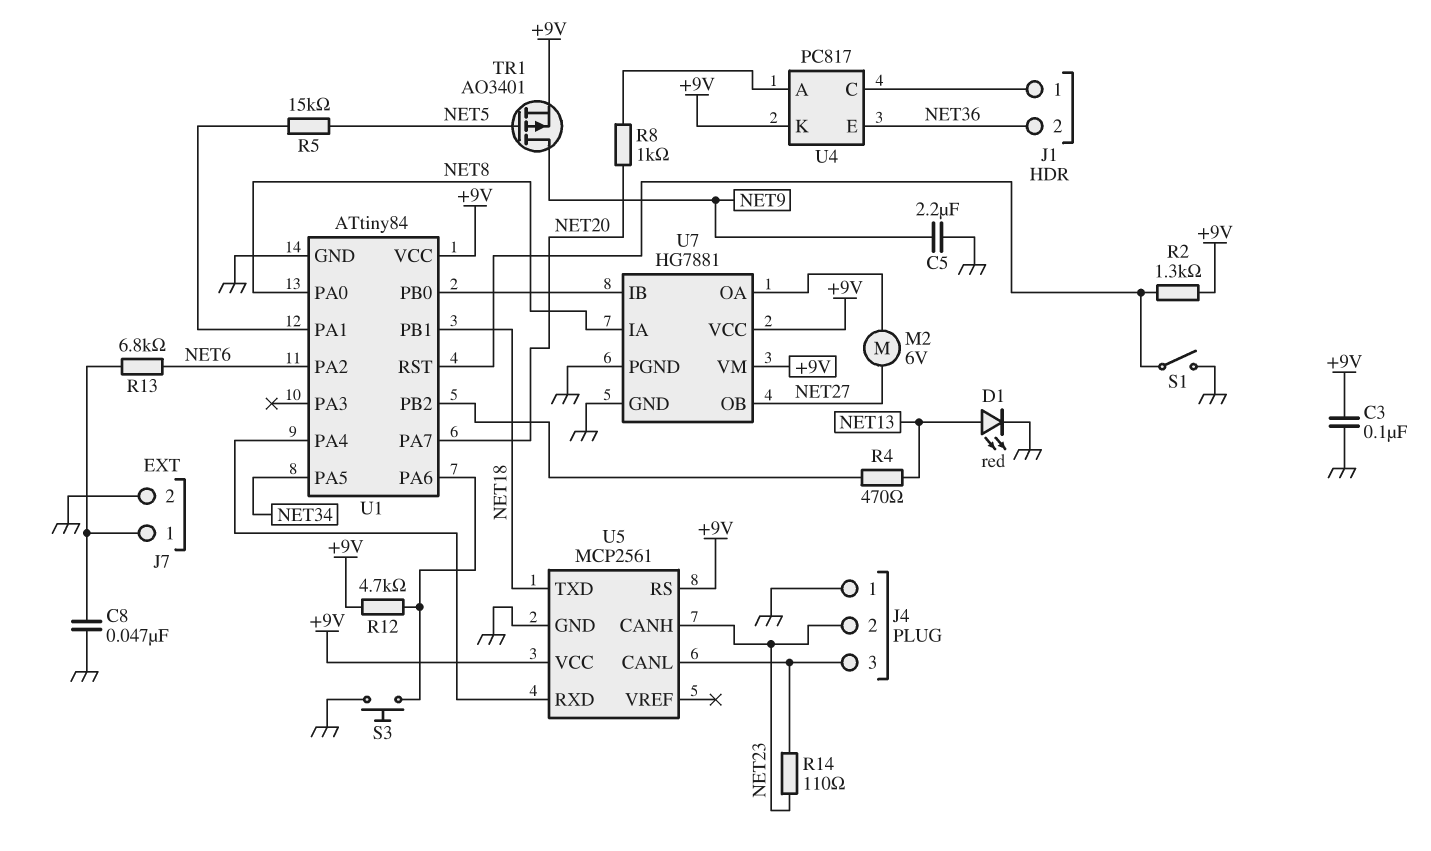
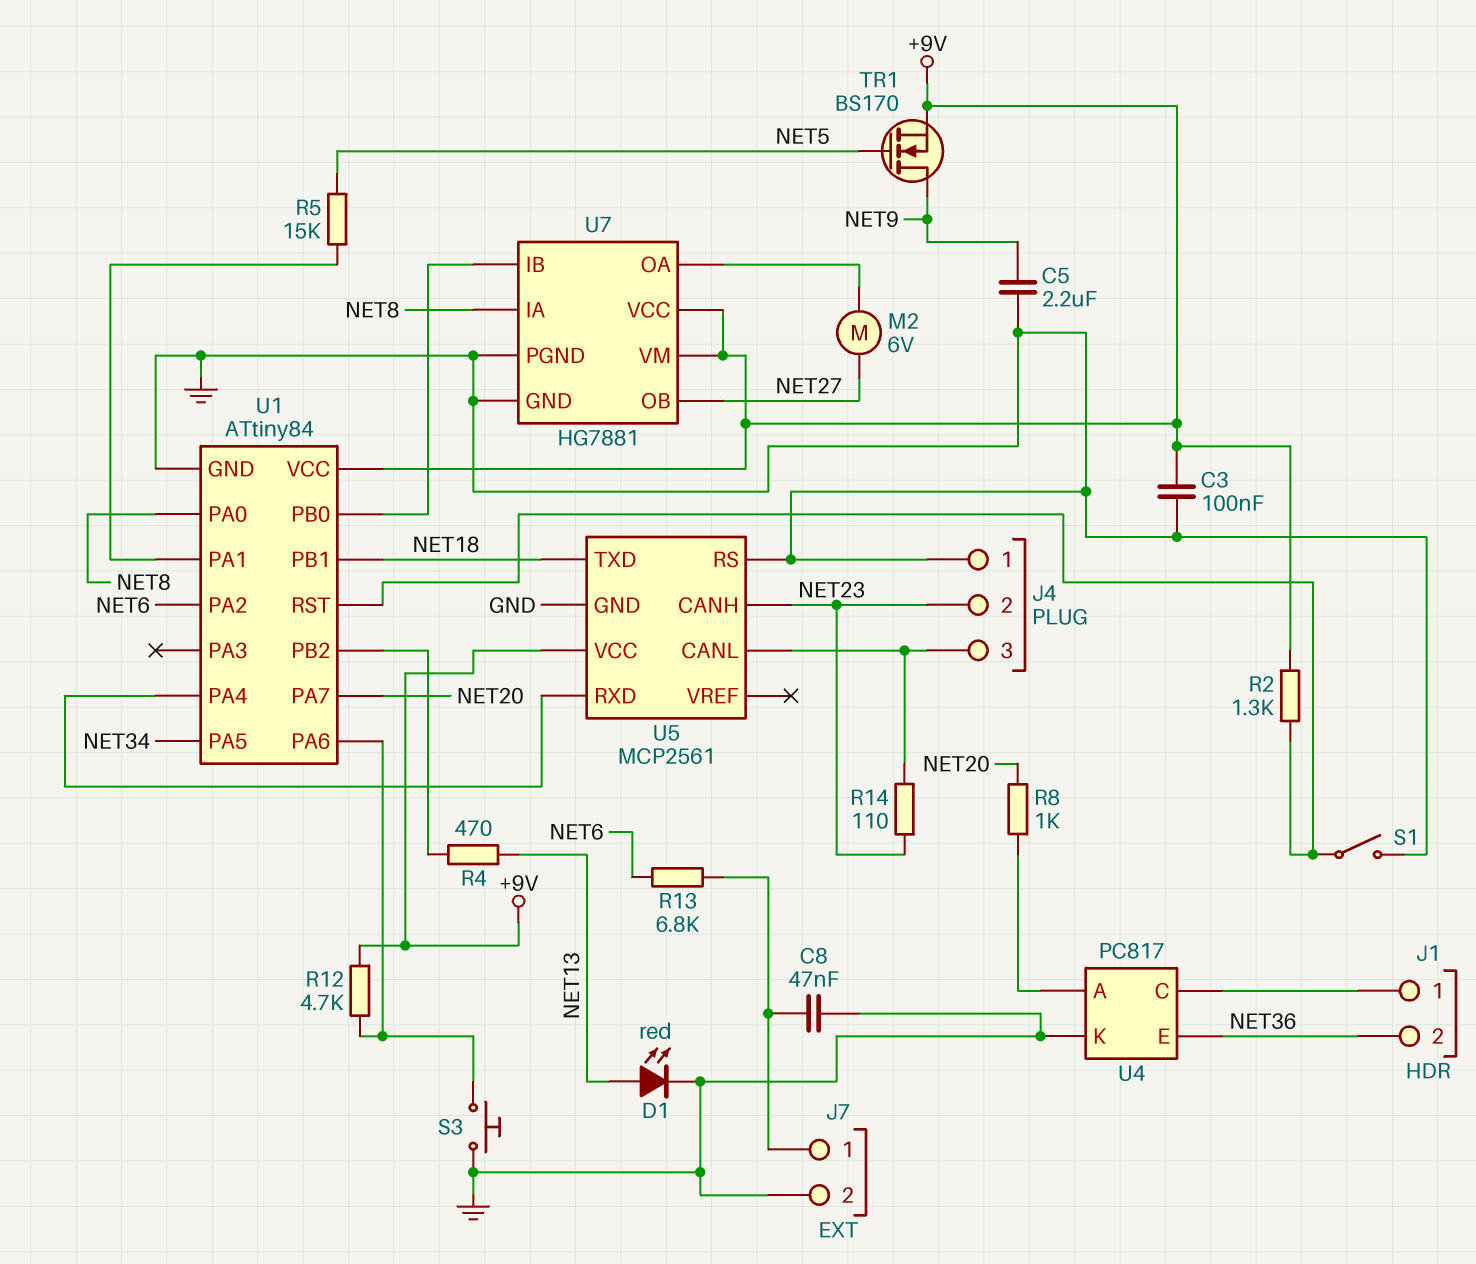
TR1: PMOS AO3401 (G NET5, D NET9, S +9V) -> NMOS BS170 (G NET5, D NET9, S +9V)
U4 pin K: +9V -> GND
U5 pin RS: +9V -> GND

